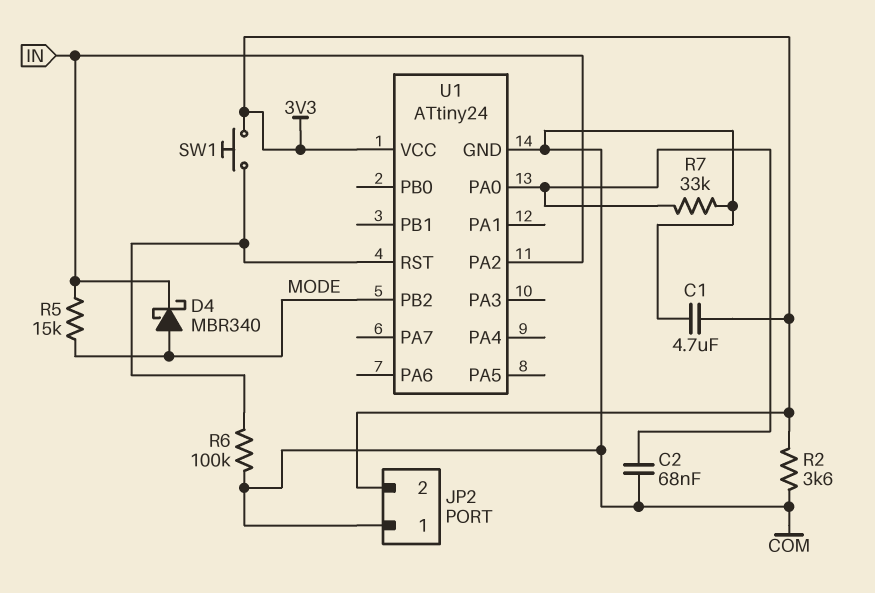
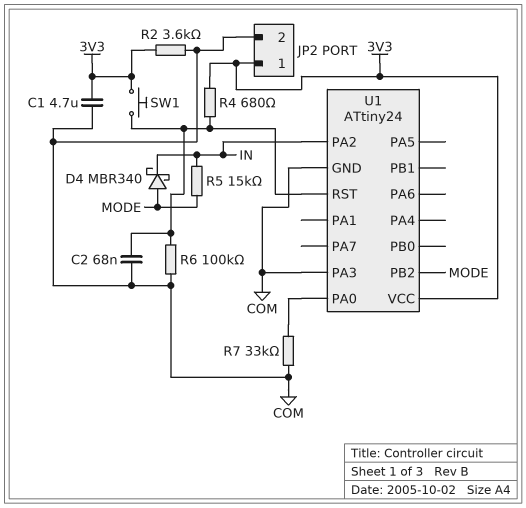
C2: 68nF (COM, U1/PA0) -> 68nF (COM, U1/RST)
JP2 pin 1: COM -> 3V3
JP2 pin 2: 3V3 -> COM
R4: none -> 680 (3V3, U1/RST)
U1 pin PA3: none -> COM

